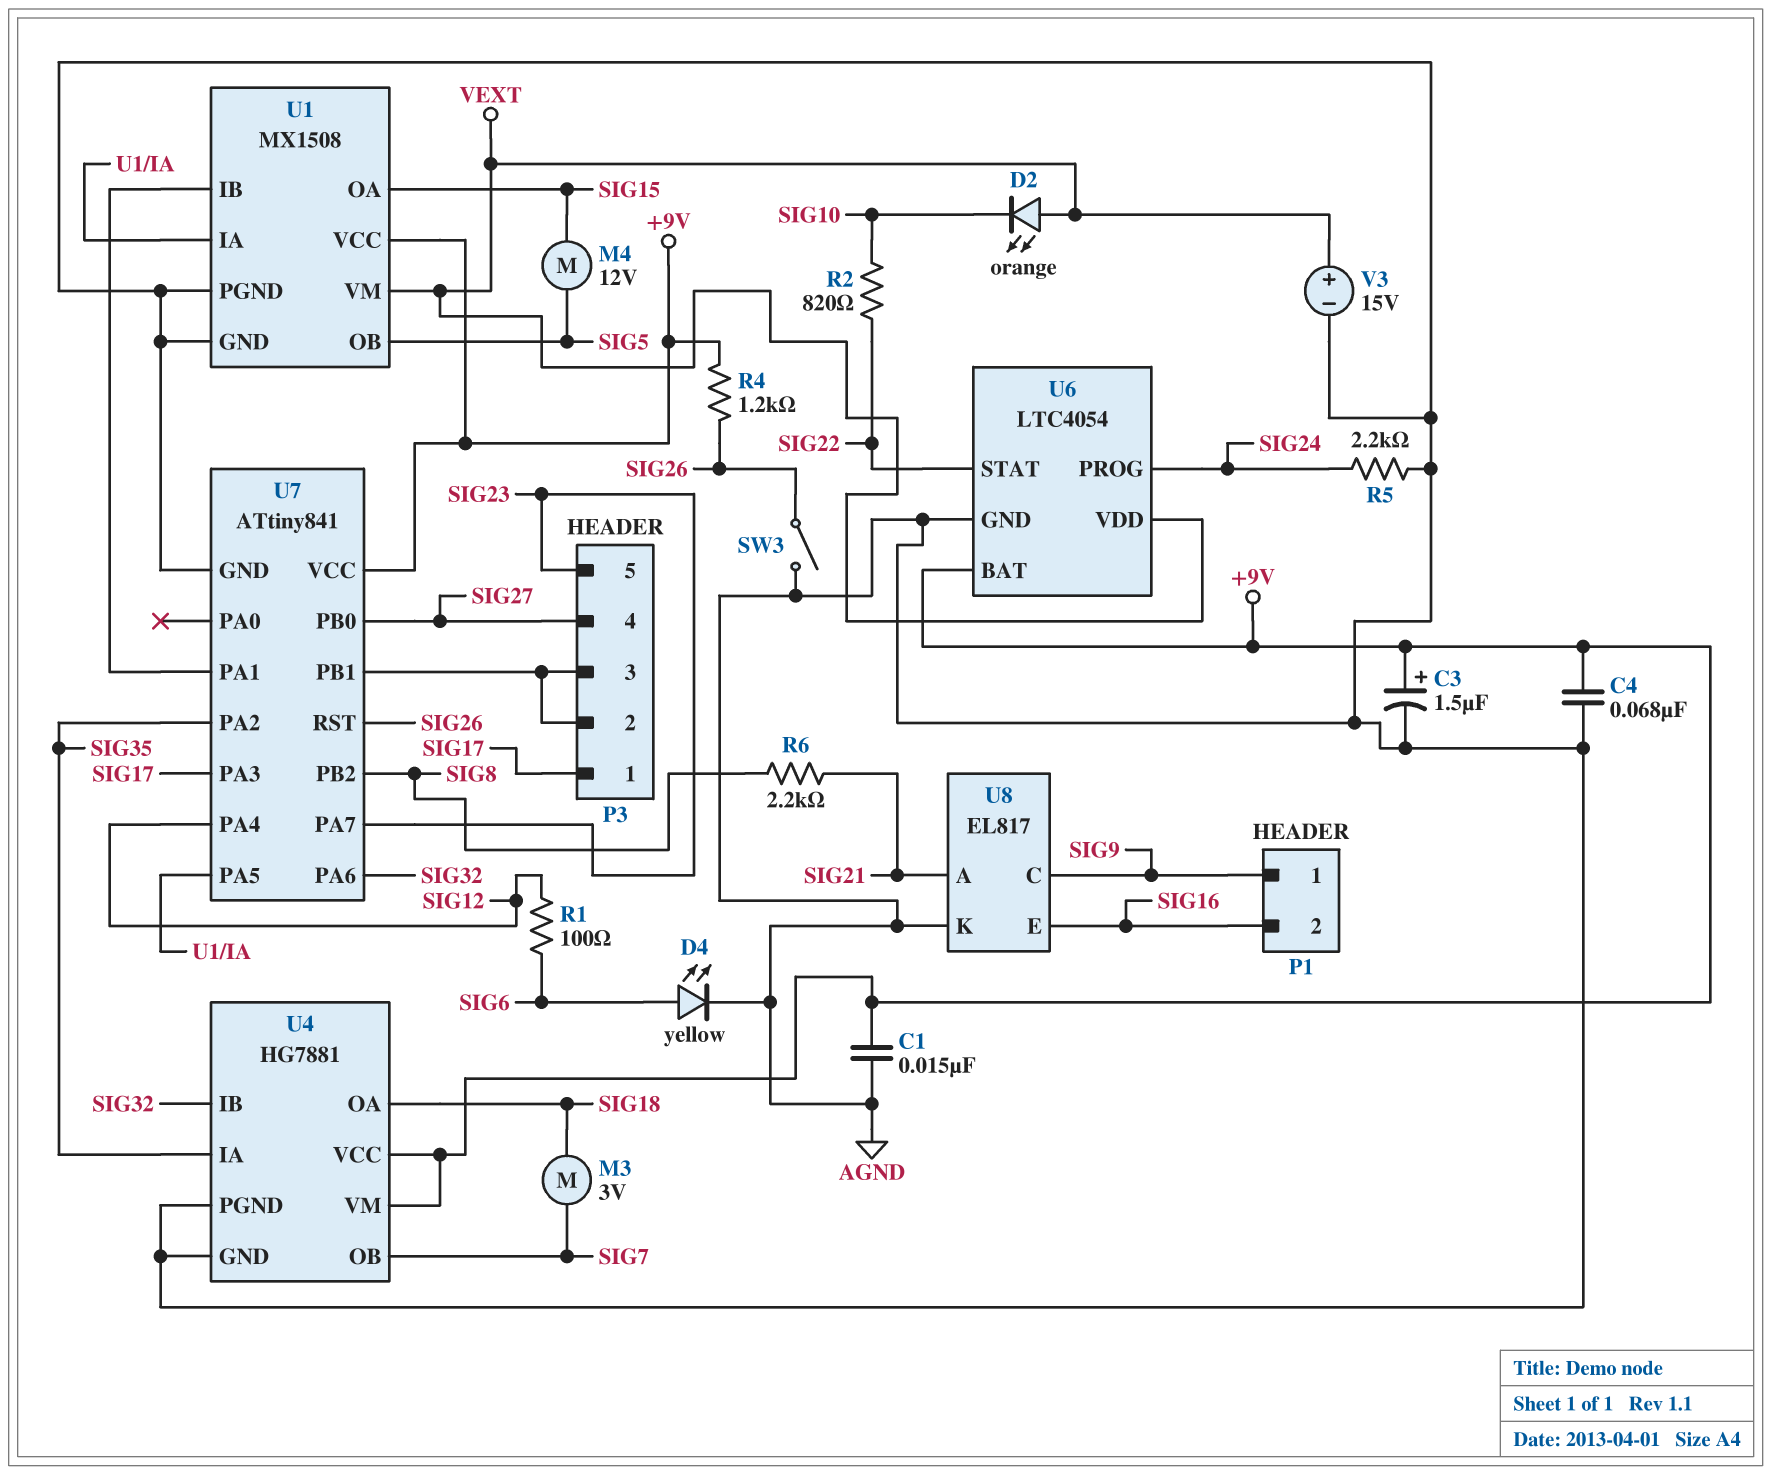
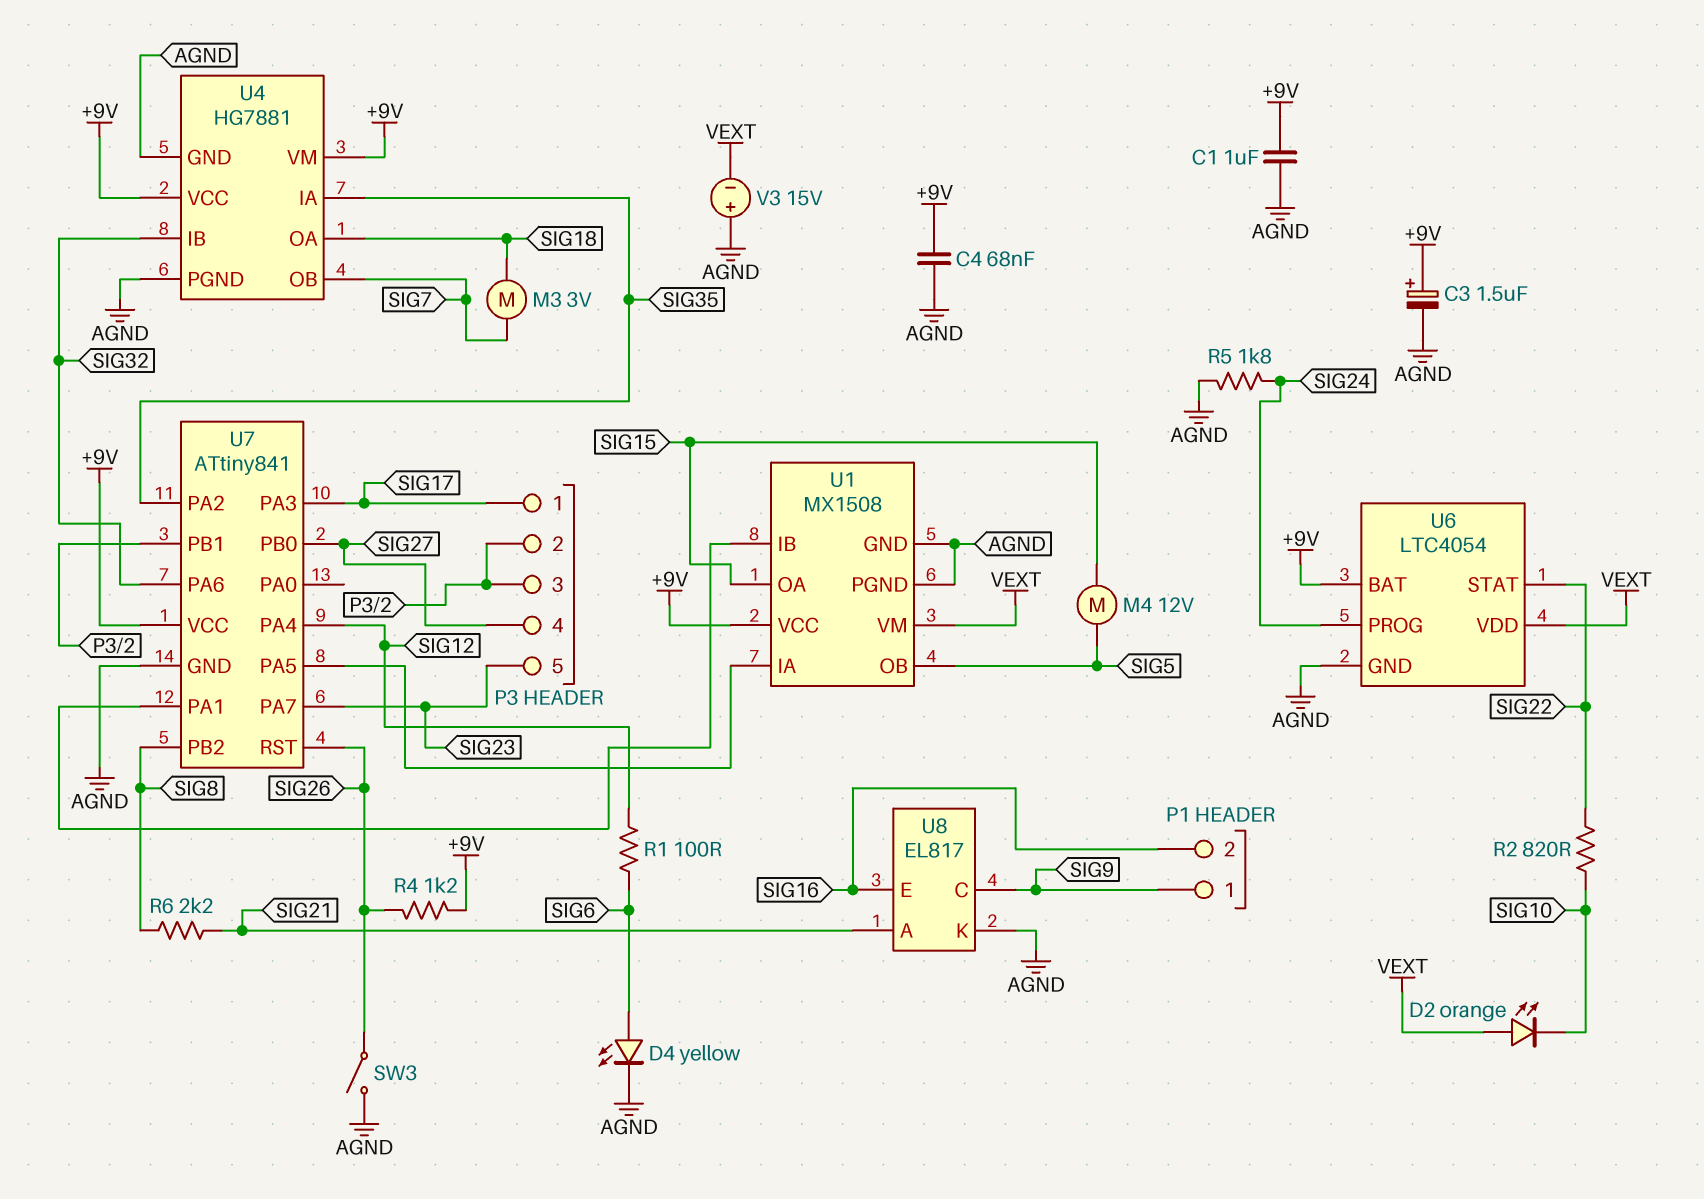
C1: 15nF (+9V, AGND) -> 1uF (+9V, AGND)
R5: 2.2k (AGND, SIG24) -> 1.8k (AGND, SIG24)
V3: 15V (plus VEXT, minus AGND) -> 15V (plus AGND, minus VEXT)

